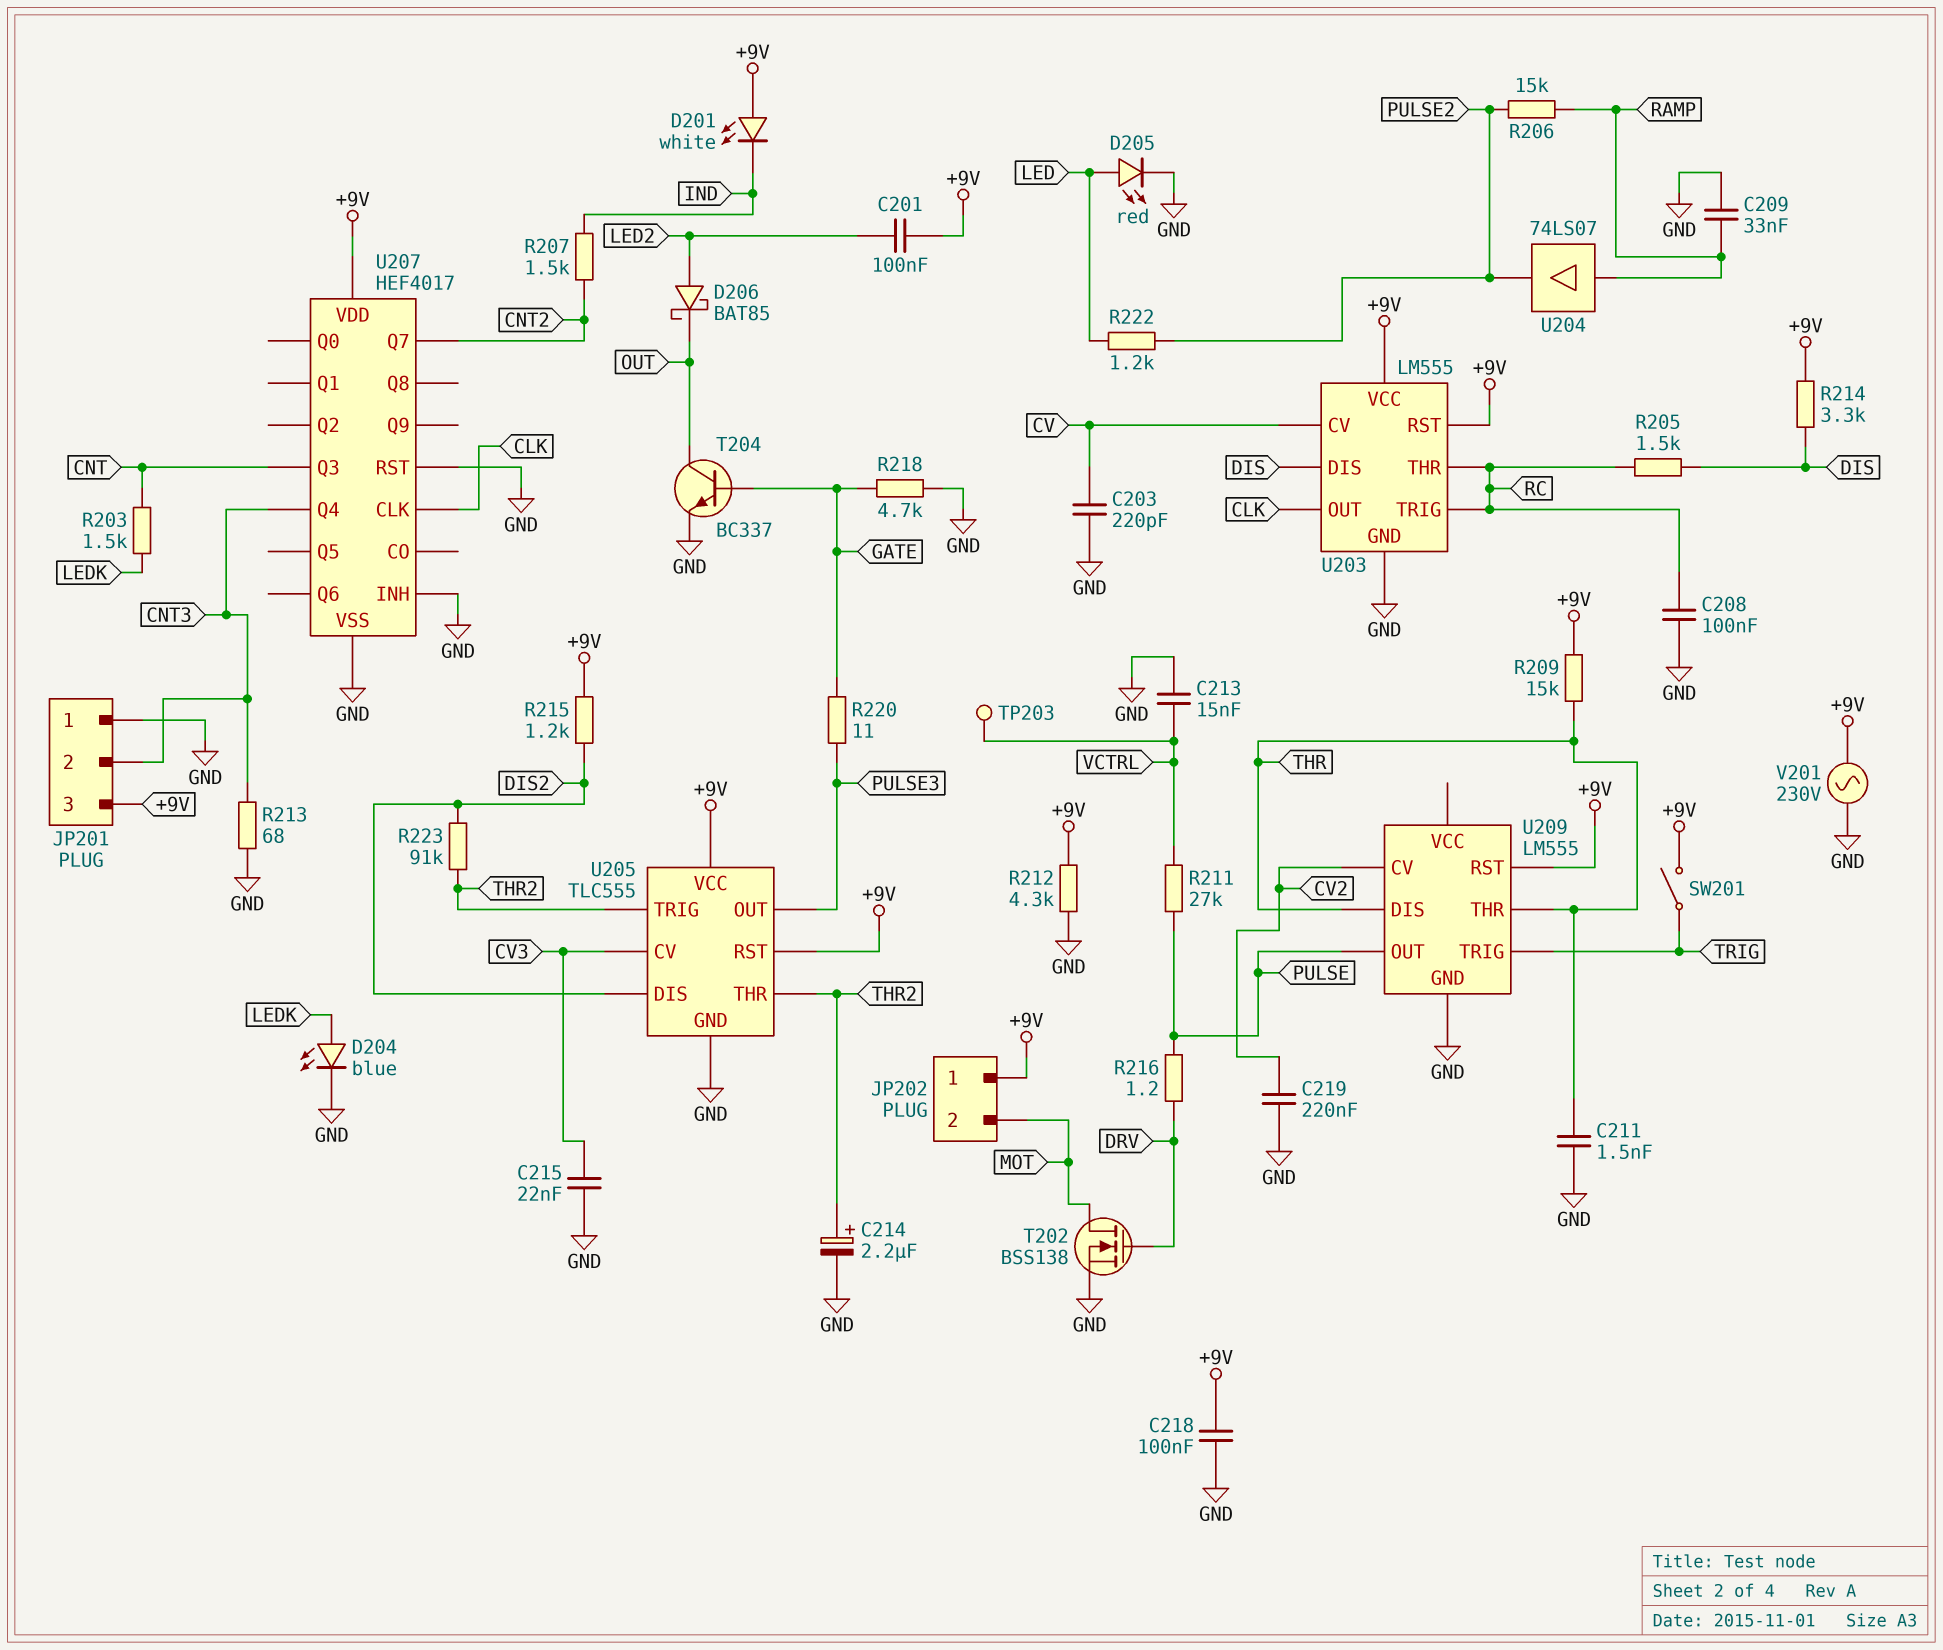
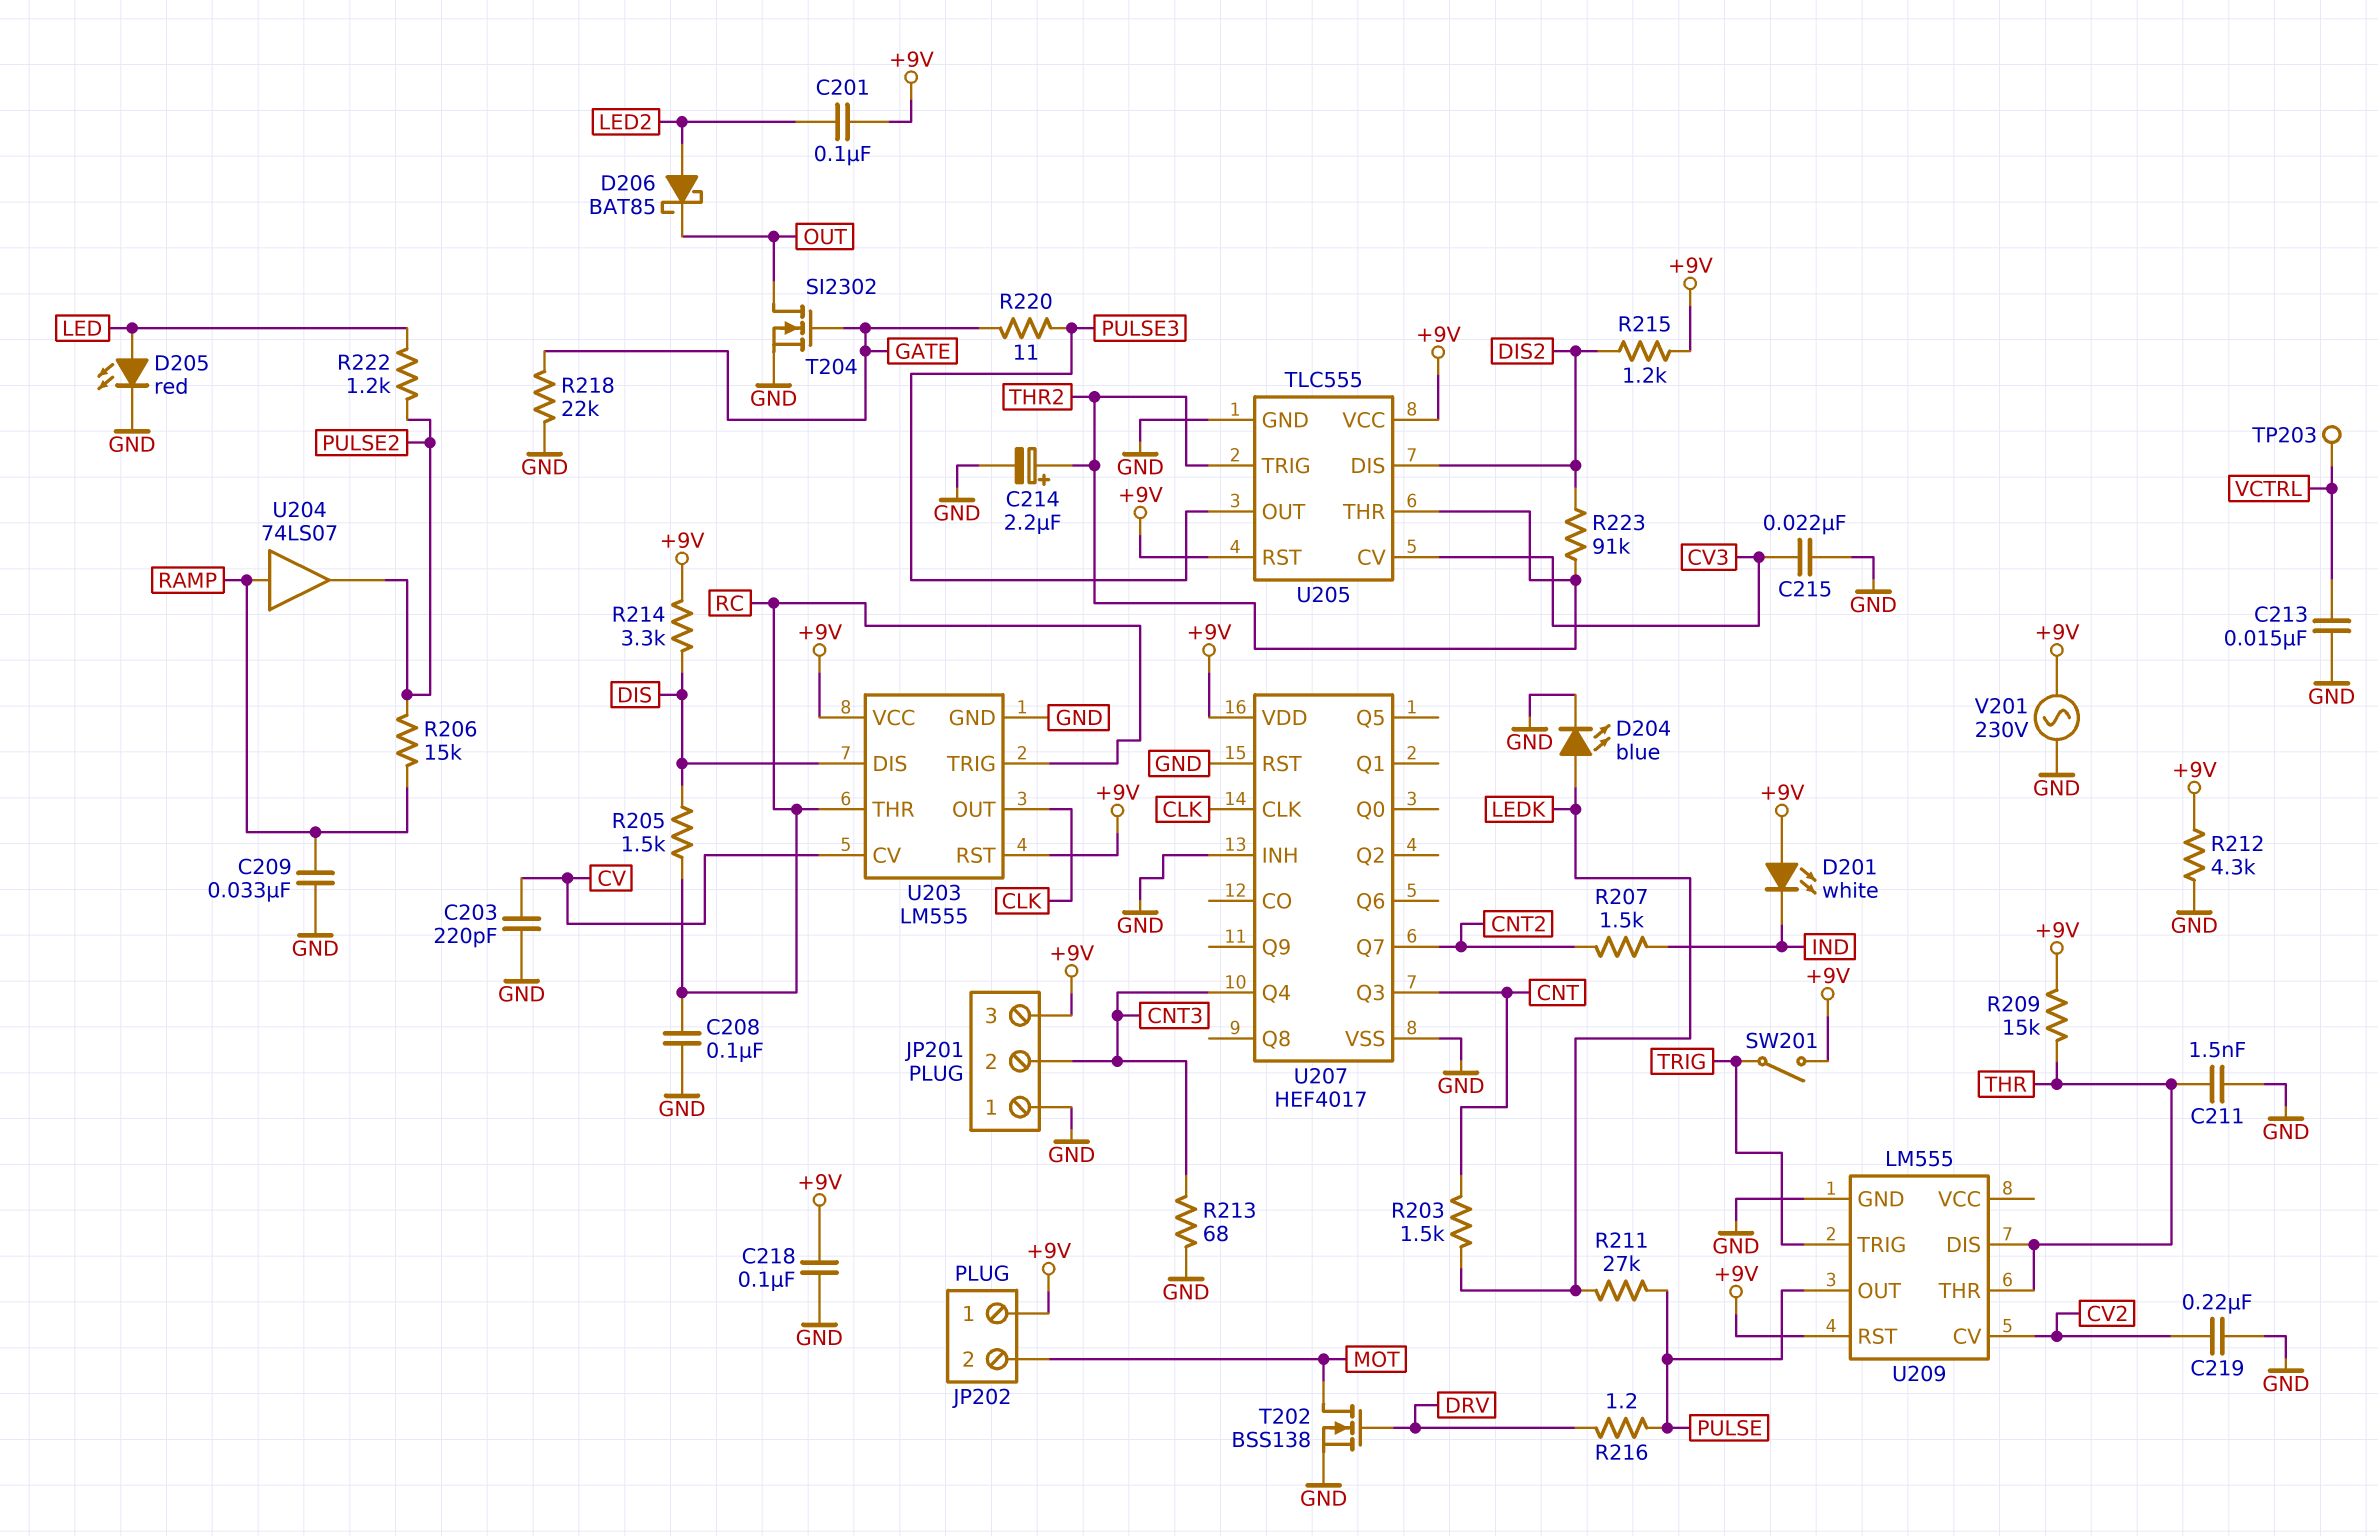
R211: 27k (PULSE, VCTRL) -> 27k (LEDK, PULSE)
R218: 4.7k (GATE, GND) -> 22k (GATE, GND)
T204: NPN BC337 (B GATE, C OUT, E GND) -> NMOS SI2302 (G GATE, D OUT, S GND)

